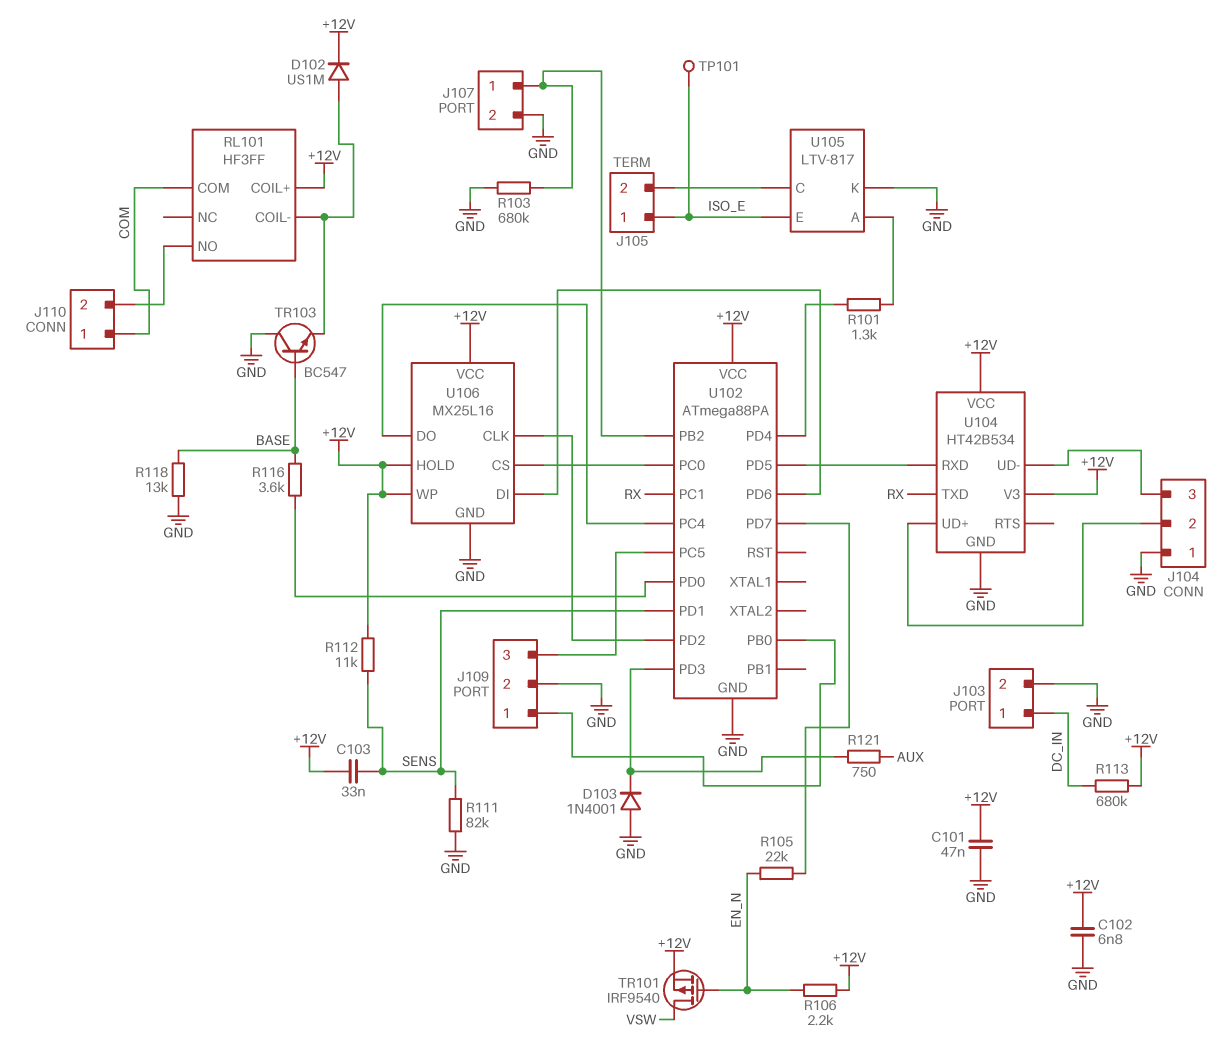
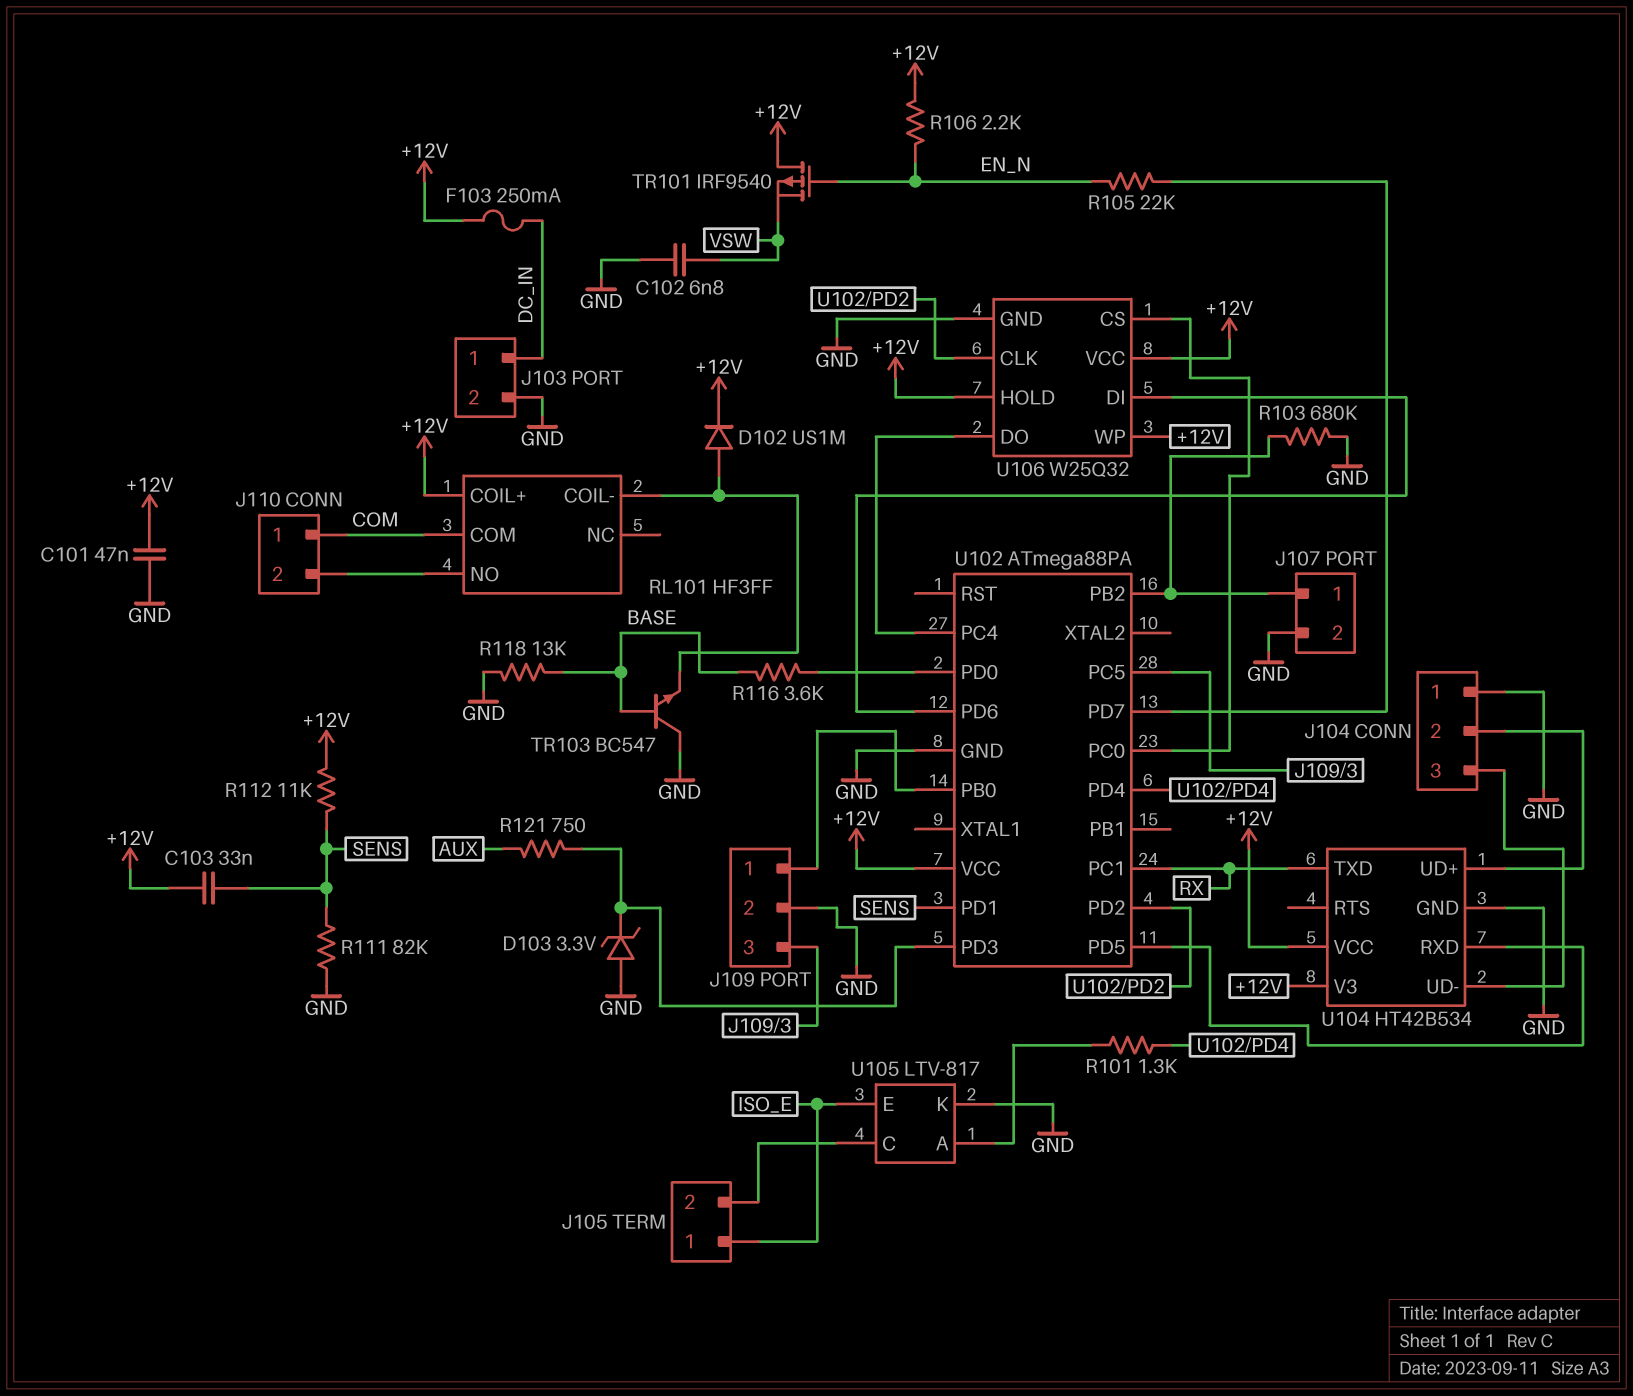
C102: 6.8nF (+12V, GND) -> 6.8nF (GND, VSW)
D103: diode 1N4001 (A GND, K U102/PD3) -> zener 3.3V (A GND, K U102/PD3)
F103: none -> 250mA (+12V, DC_IN)
R113: 680k (+12V, DC_IN) -> none
TP101: test point (ISO_E) -> none
TR101: PMOS IRF9540 (G EN_N, D VSW, S +12V) -> PMOS IRF9540 (G EN_N, D +12V, S VSW)
U106: MX25L16 -> W25Q32

